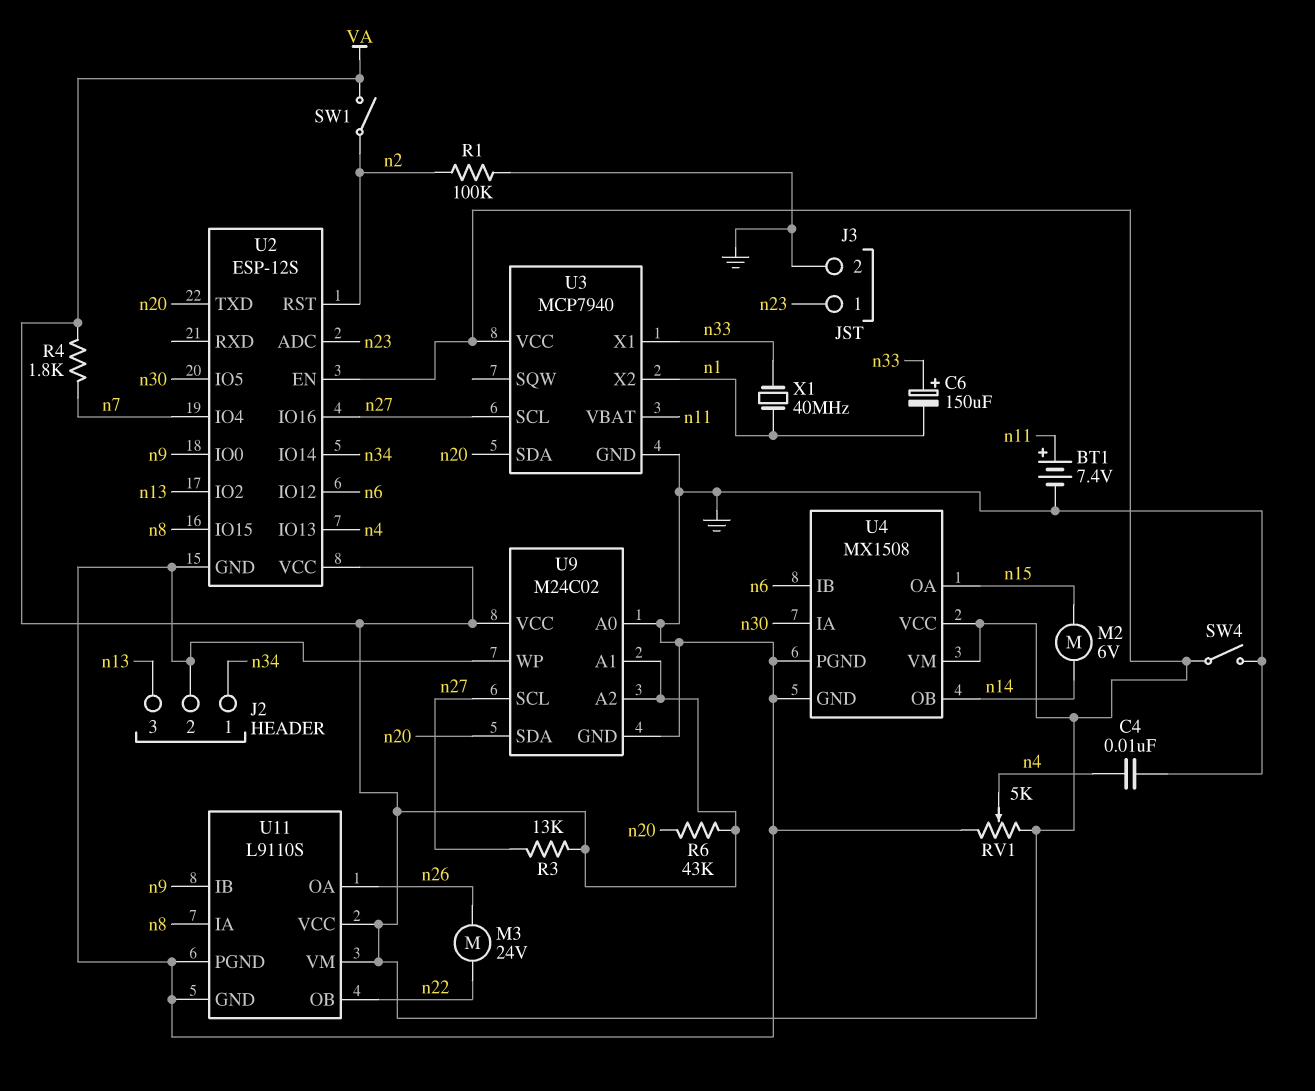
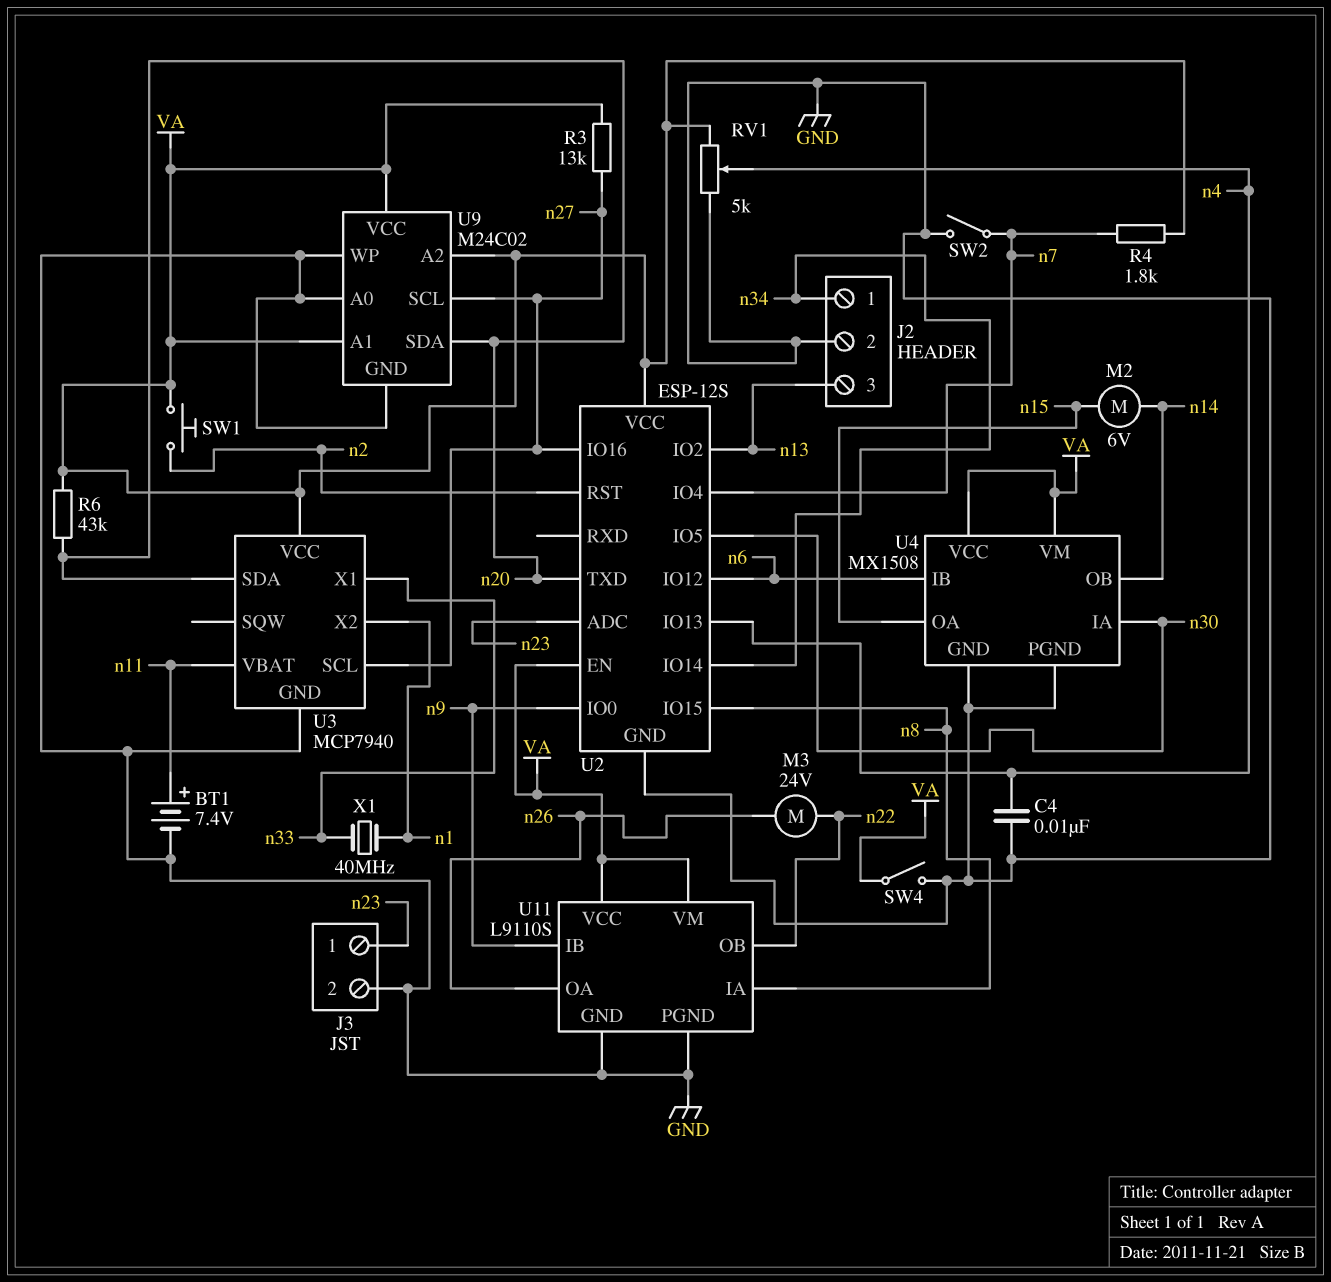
C6: 150uF (plus n33, minus n1) -> none
R1: 100k (GND, n2) -> none
SW1: switch (VA, n2) -> button (VA, n2)
SW2: none -> switch (GND, n7)

